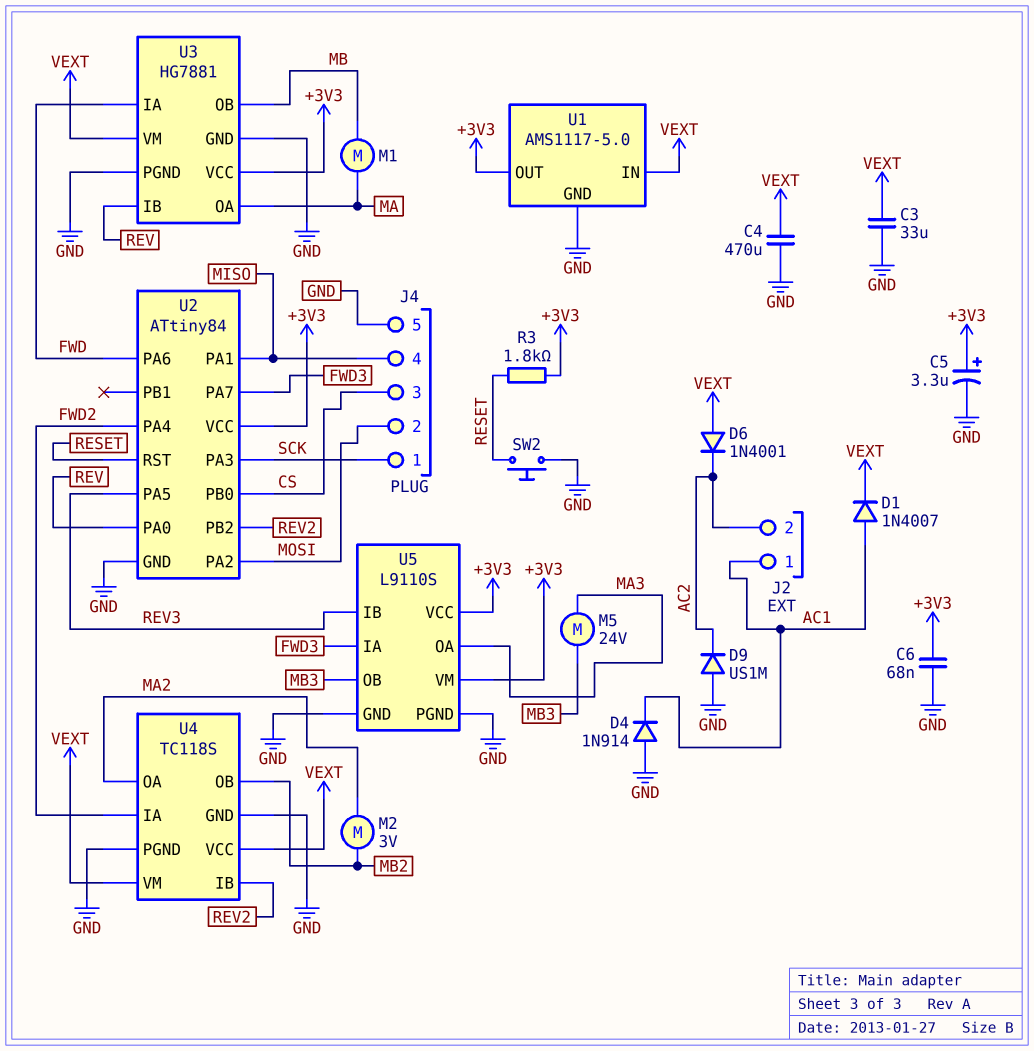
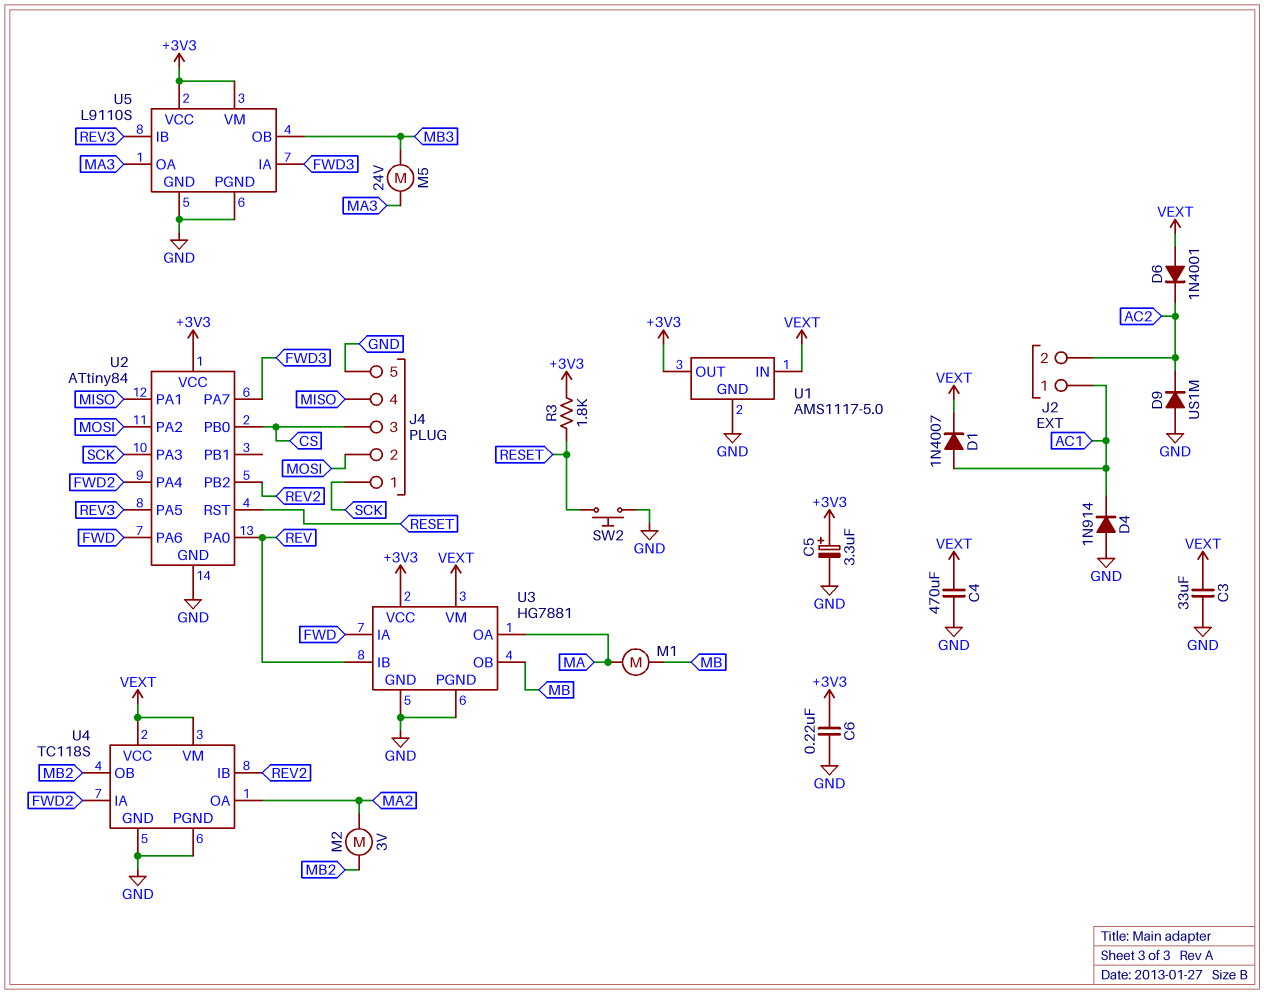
C6: 68nF (+3V3, GND) -> 220nF (+3V3, GND)

